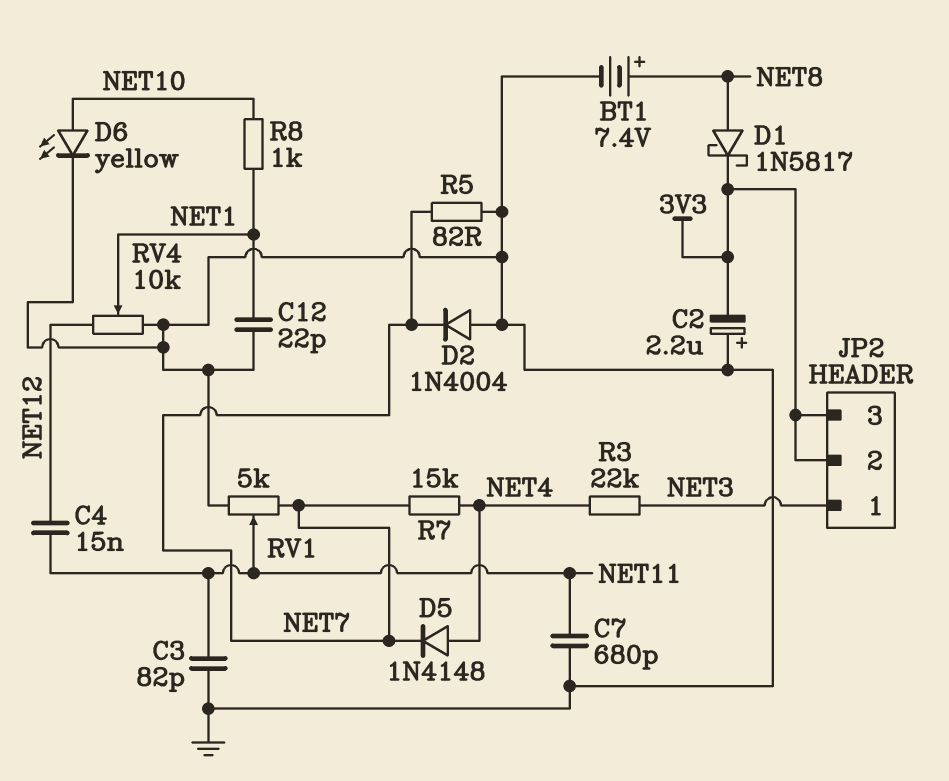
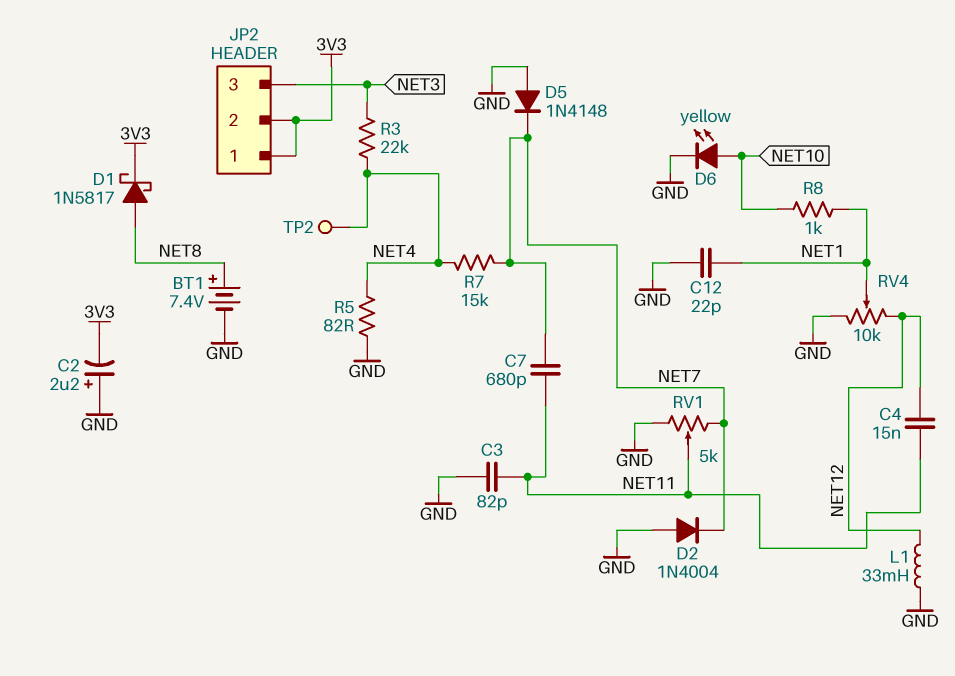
C7: 680pF (GND, NET11) -> 680pF (NET7, NET11)
D5: diode 1N4148 (A NET4, K NET7) -> diode 1N4148 (A GND, K NET7)
JP2 pin 1: NET3 -> 3V3
JP2 pin 3: 3V3 -> NET3
L1: none -> 33mH (GND, NET12)
R5: 82 (GND, NET7) -> 82 (GND, NET4)
TP2: none -> test point (NET4)

